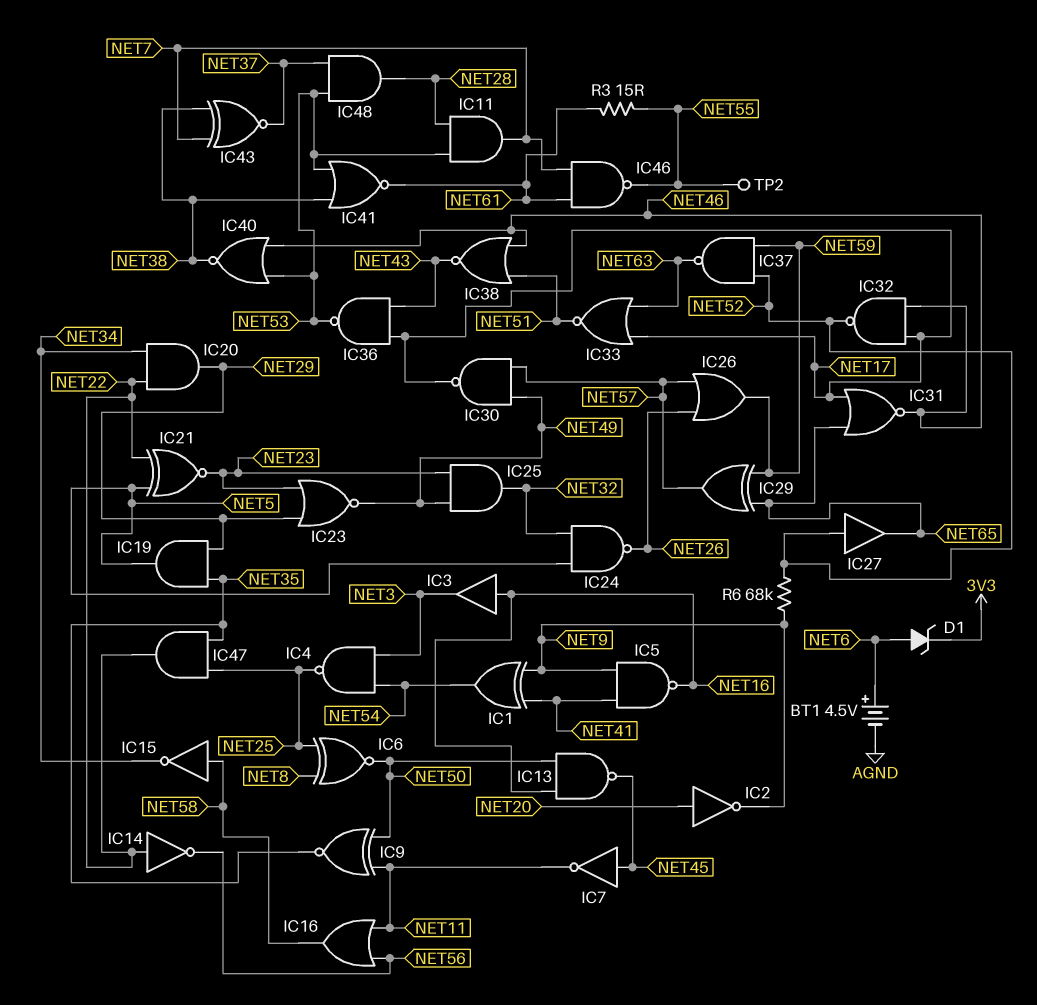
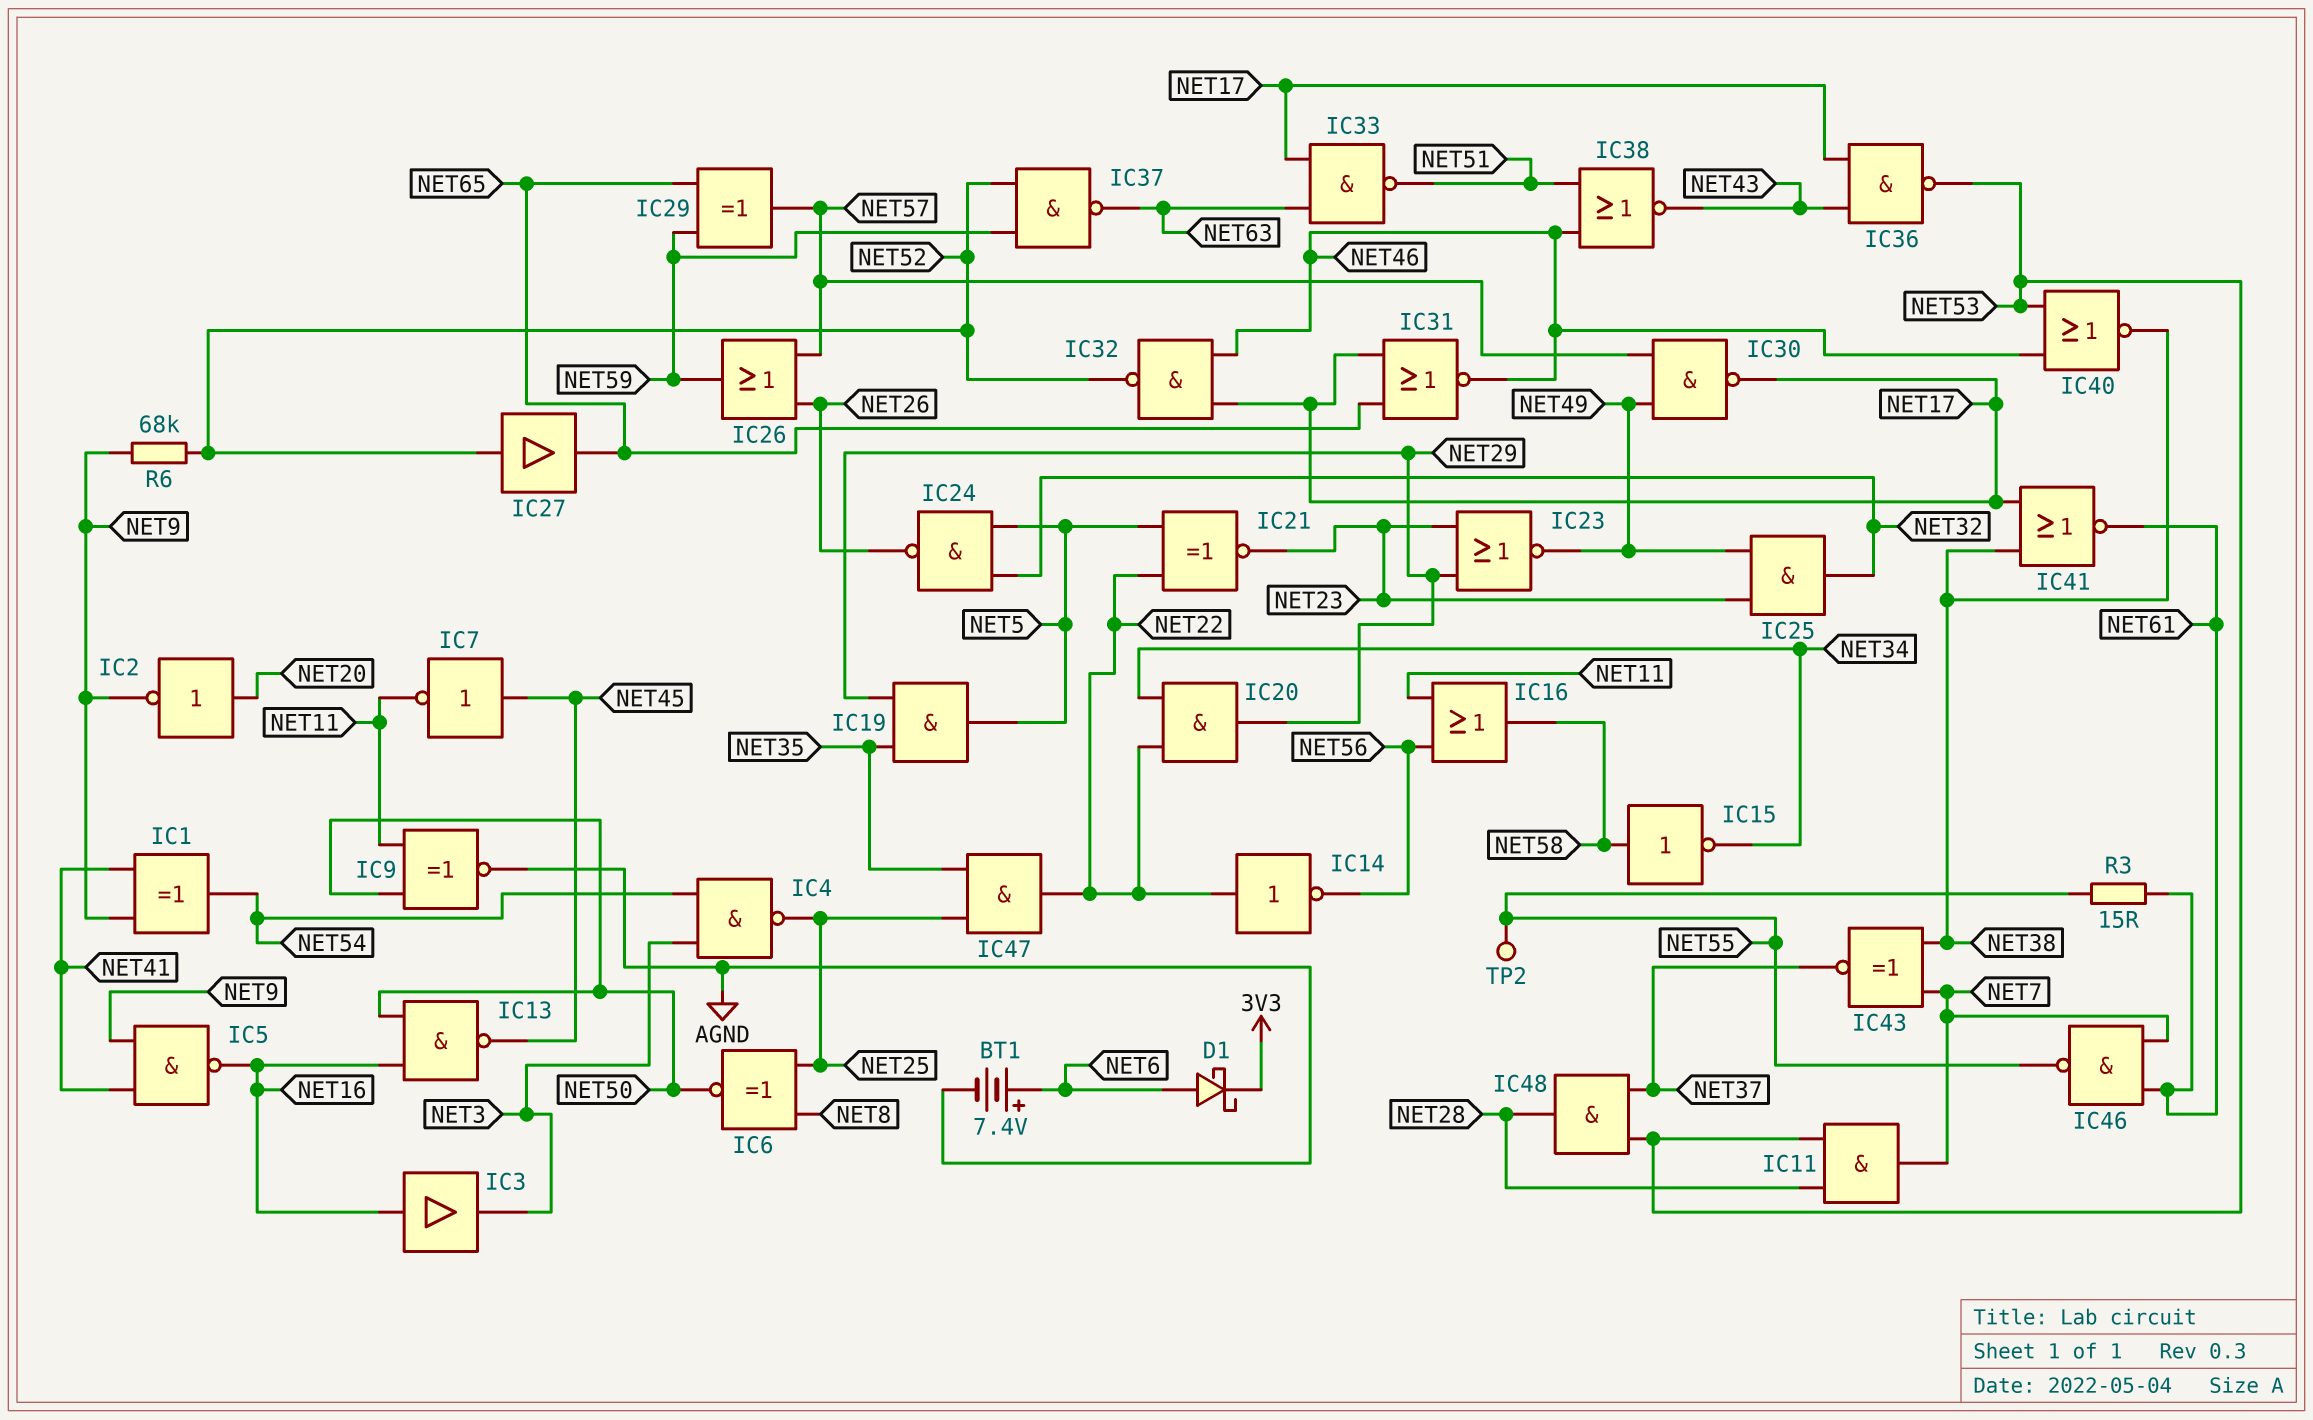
BT1: 4.5V (plus NET6, minus AGND) -> 7.4V (plus NET6, minus AGND)
D1: zener (A NET6, K 3V3) -> schottky (A NET6, K 3V3)
IC9: XNOR (in NET11, in NET50, out NET35) -> XNOR (in NET11, in NET50, out AGND)
IC33: NOR (in NET17, in NET63, out NET51) -> NAND (in NET17, in NET63, out NET51)
IC41: NOR (in NET38, in NET53, out NET61) -> NOR (in NET17, in NET38, out NET61)

